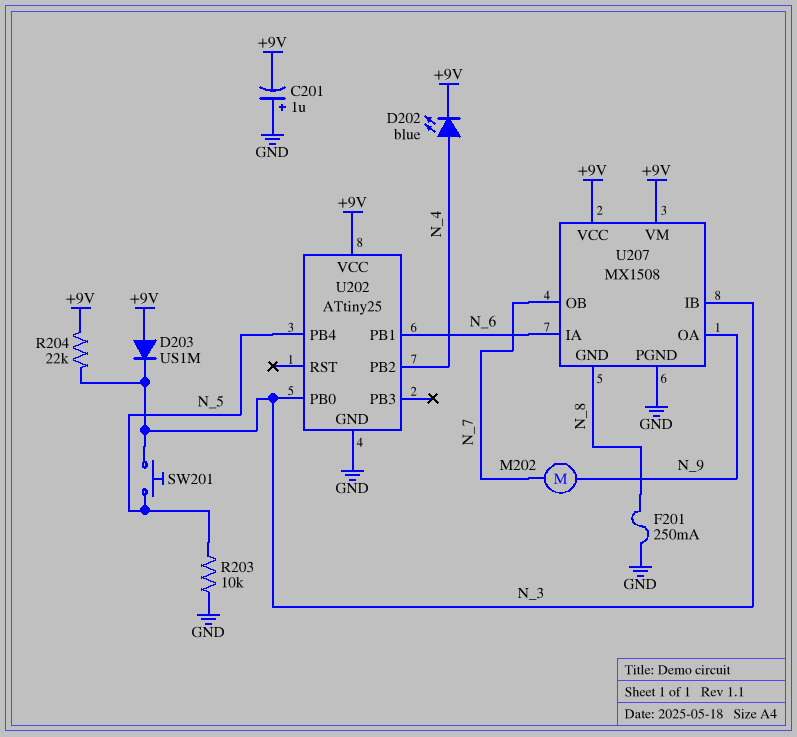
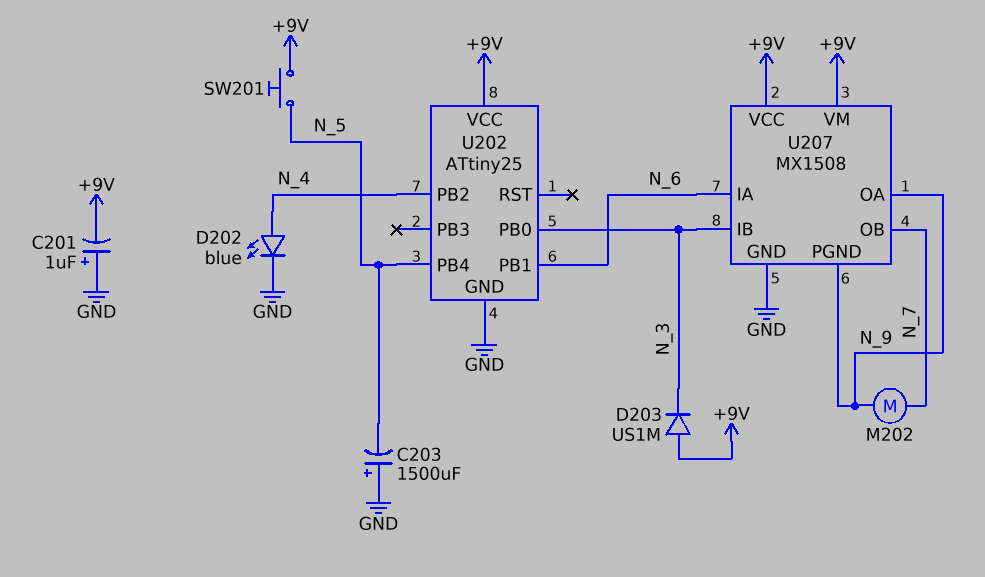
C203: none -> 1500uF (plus GND, minus N_5)
D202: LED blue (A N_4, K +9V) -> LED blue (A N_4, K GND)
F201: 250mA (GND, N_8) -> none
R203: 10k (GND, N_5) -> none
R204: 22k (+9V, N_3) -> none
SW201: button (N_3, N_5) -> button (+9V, N_5)
U207 pin GND: N_8 -> GND
U207 pin PGND: GND -> N_9

